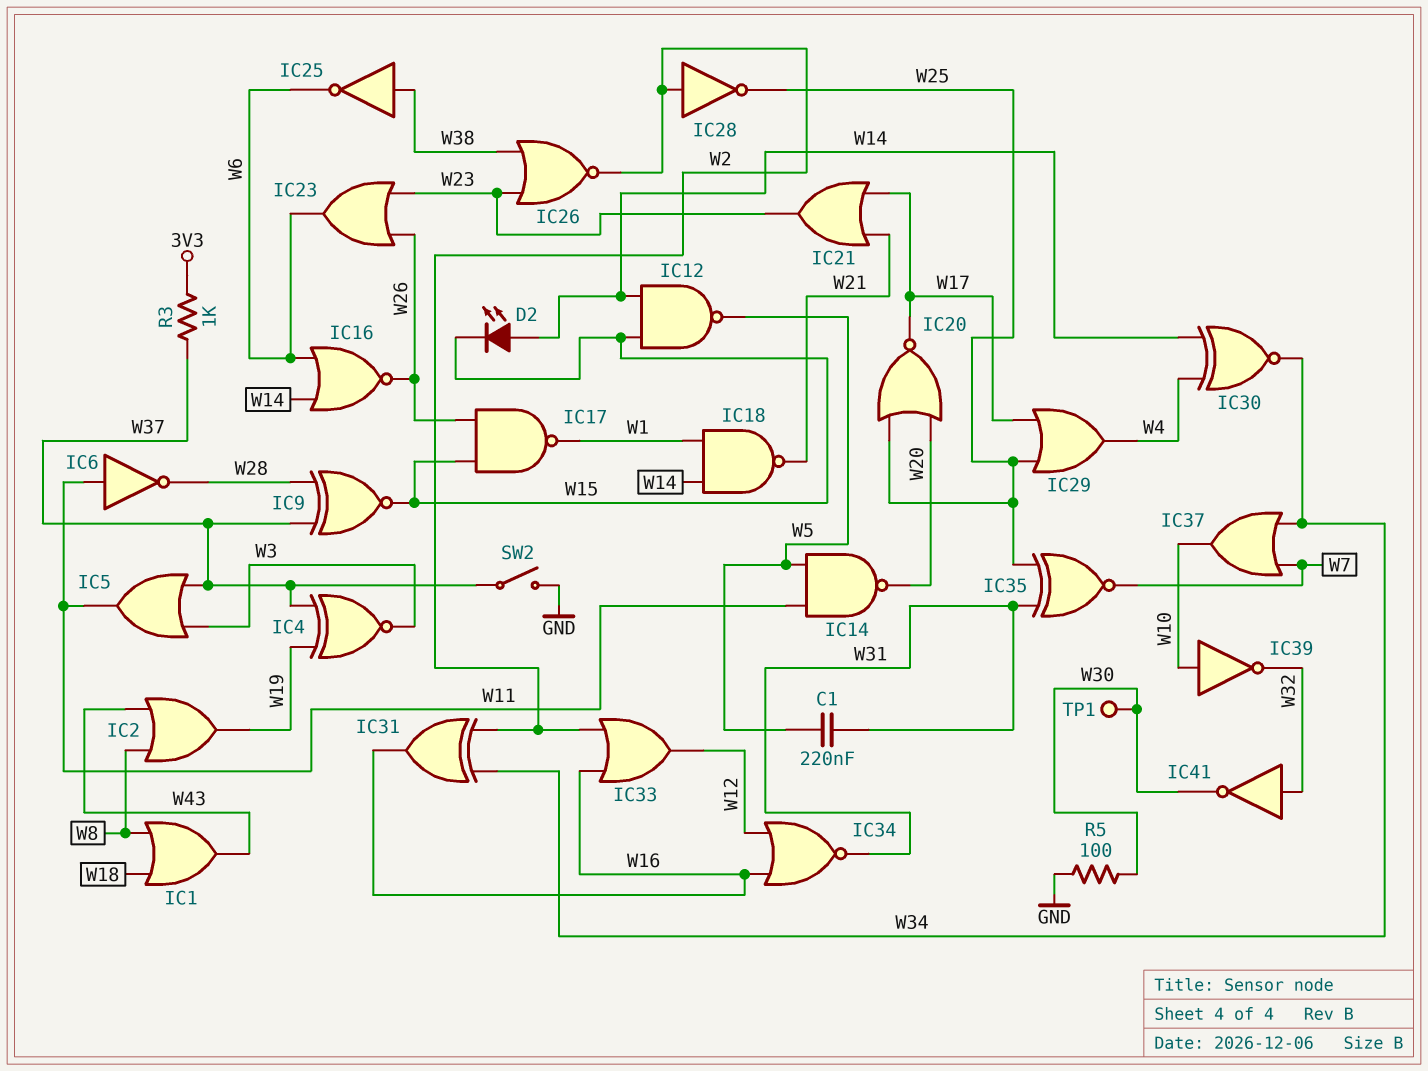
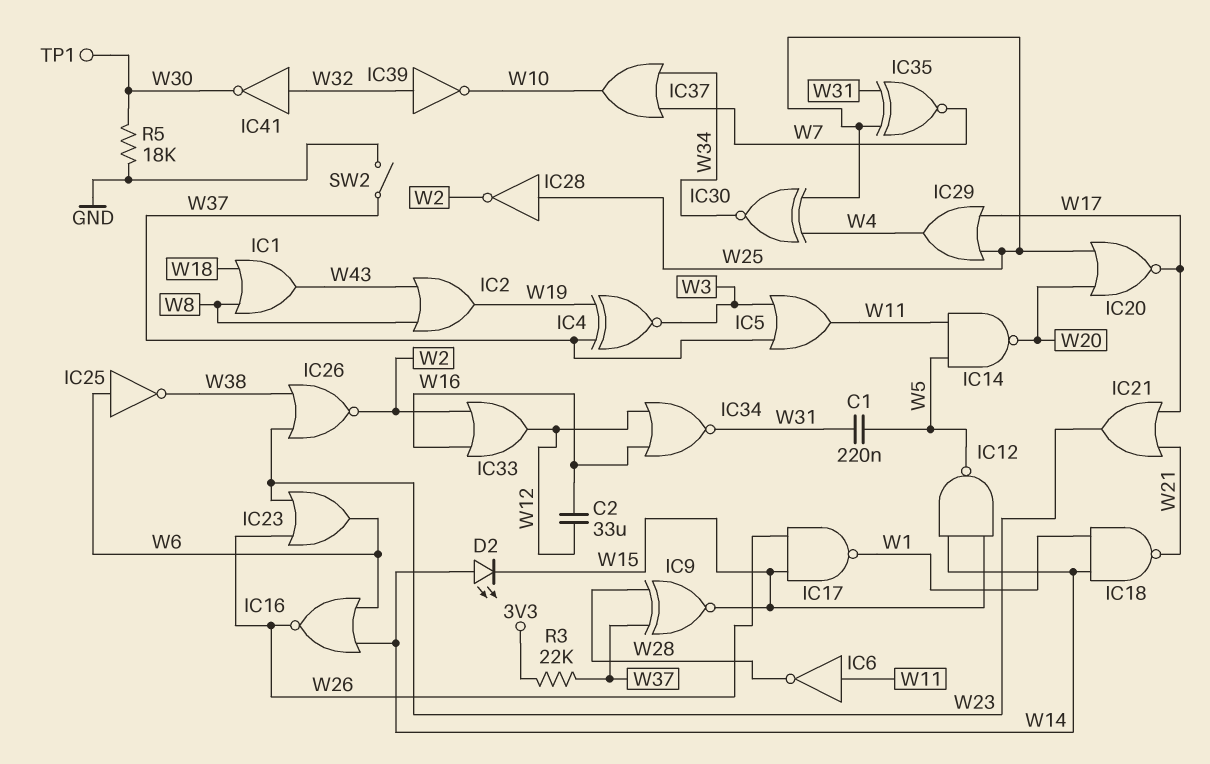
C2: none -> 33uF (W12, W16)
IC25: NOT (in W38, out W6) -> NOT (in W6, out W38)
IC28: NOT (in W2, out W25) -> NOT (in W25, out W2)
IC30: XNOR (in W4, in W14, out W34) -> XNOR (in W4, in W25, out W34)
IC31: XOR (in W2, in W34, out W16) -> none
IC39: NOT (in W10, out W32) -> NOT (in W32, out W10)
R3: 1k (3V3, W37) -> 22k (3V3, W37)
R5: 100 (GND, W30) -> 18k (GND, W30)

